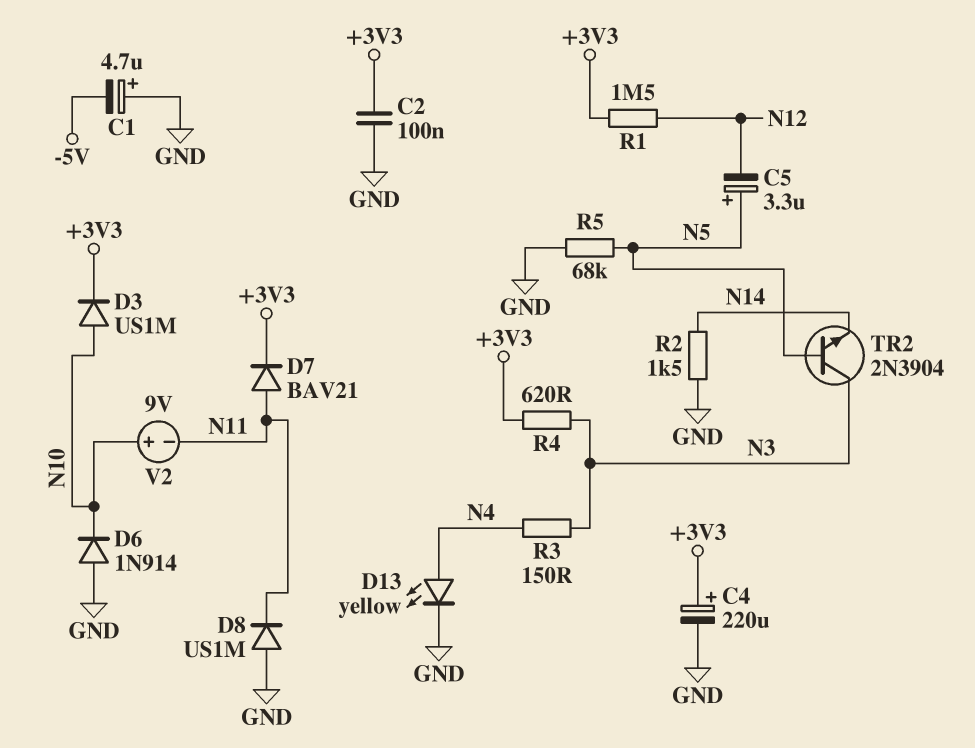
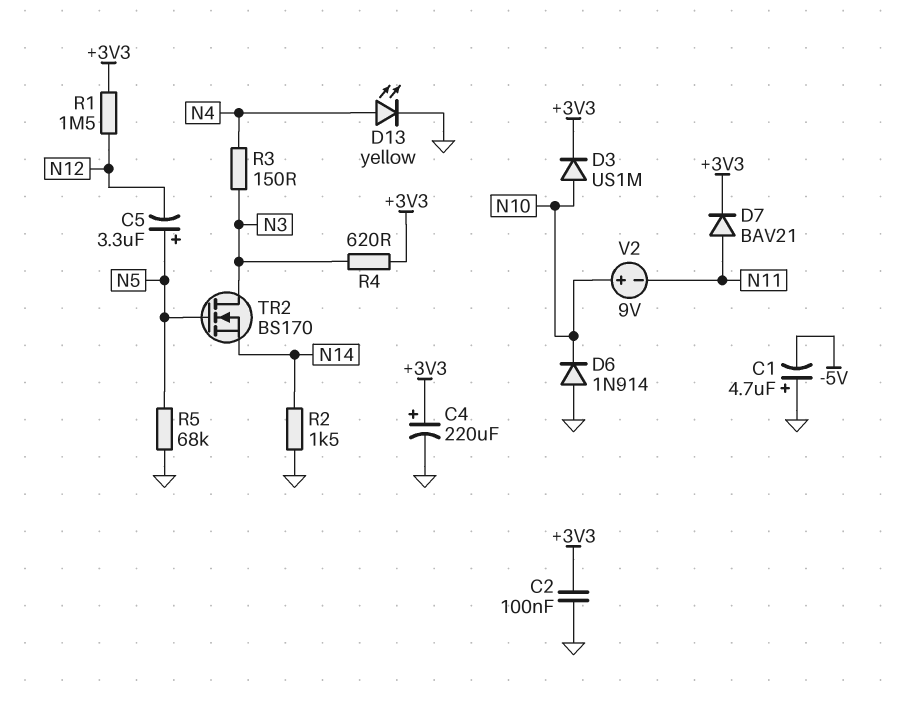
D8: diode US1M (A GND, K N11) -> none
TR2: NPN 2N3904 (B N5, C N3, E N14) -> NMOS BS170 (G N5, D N3, S N14)

